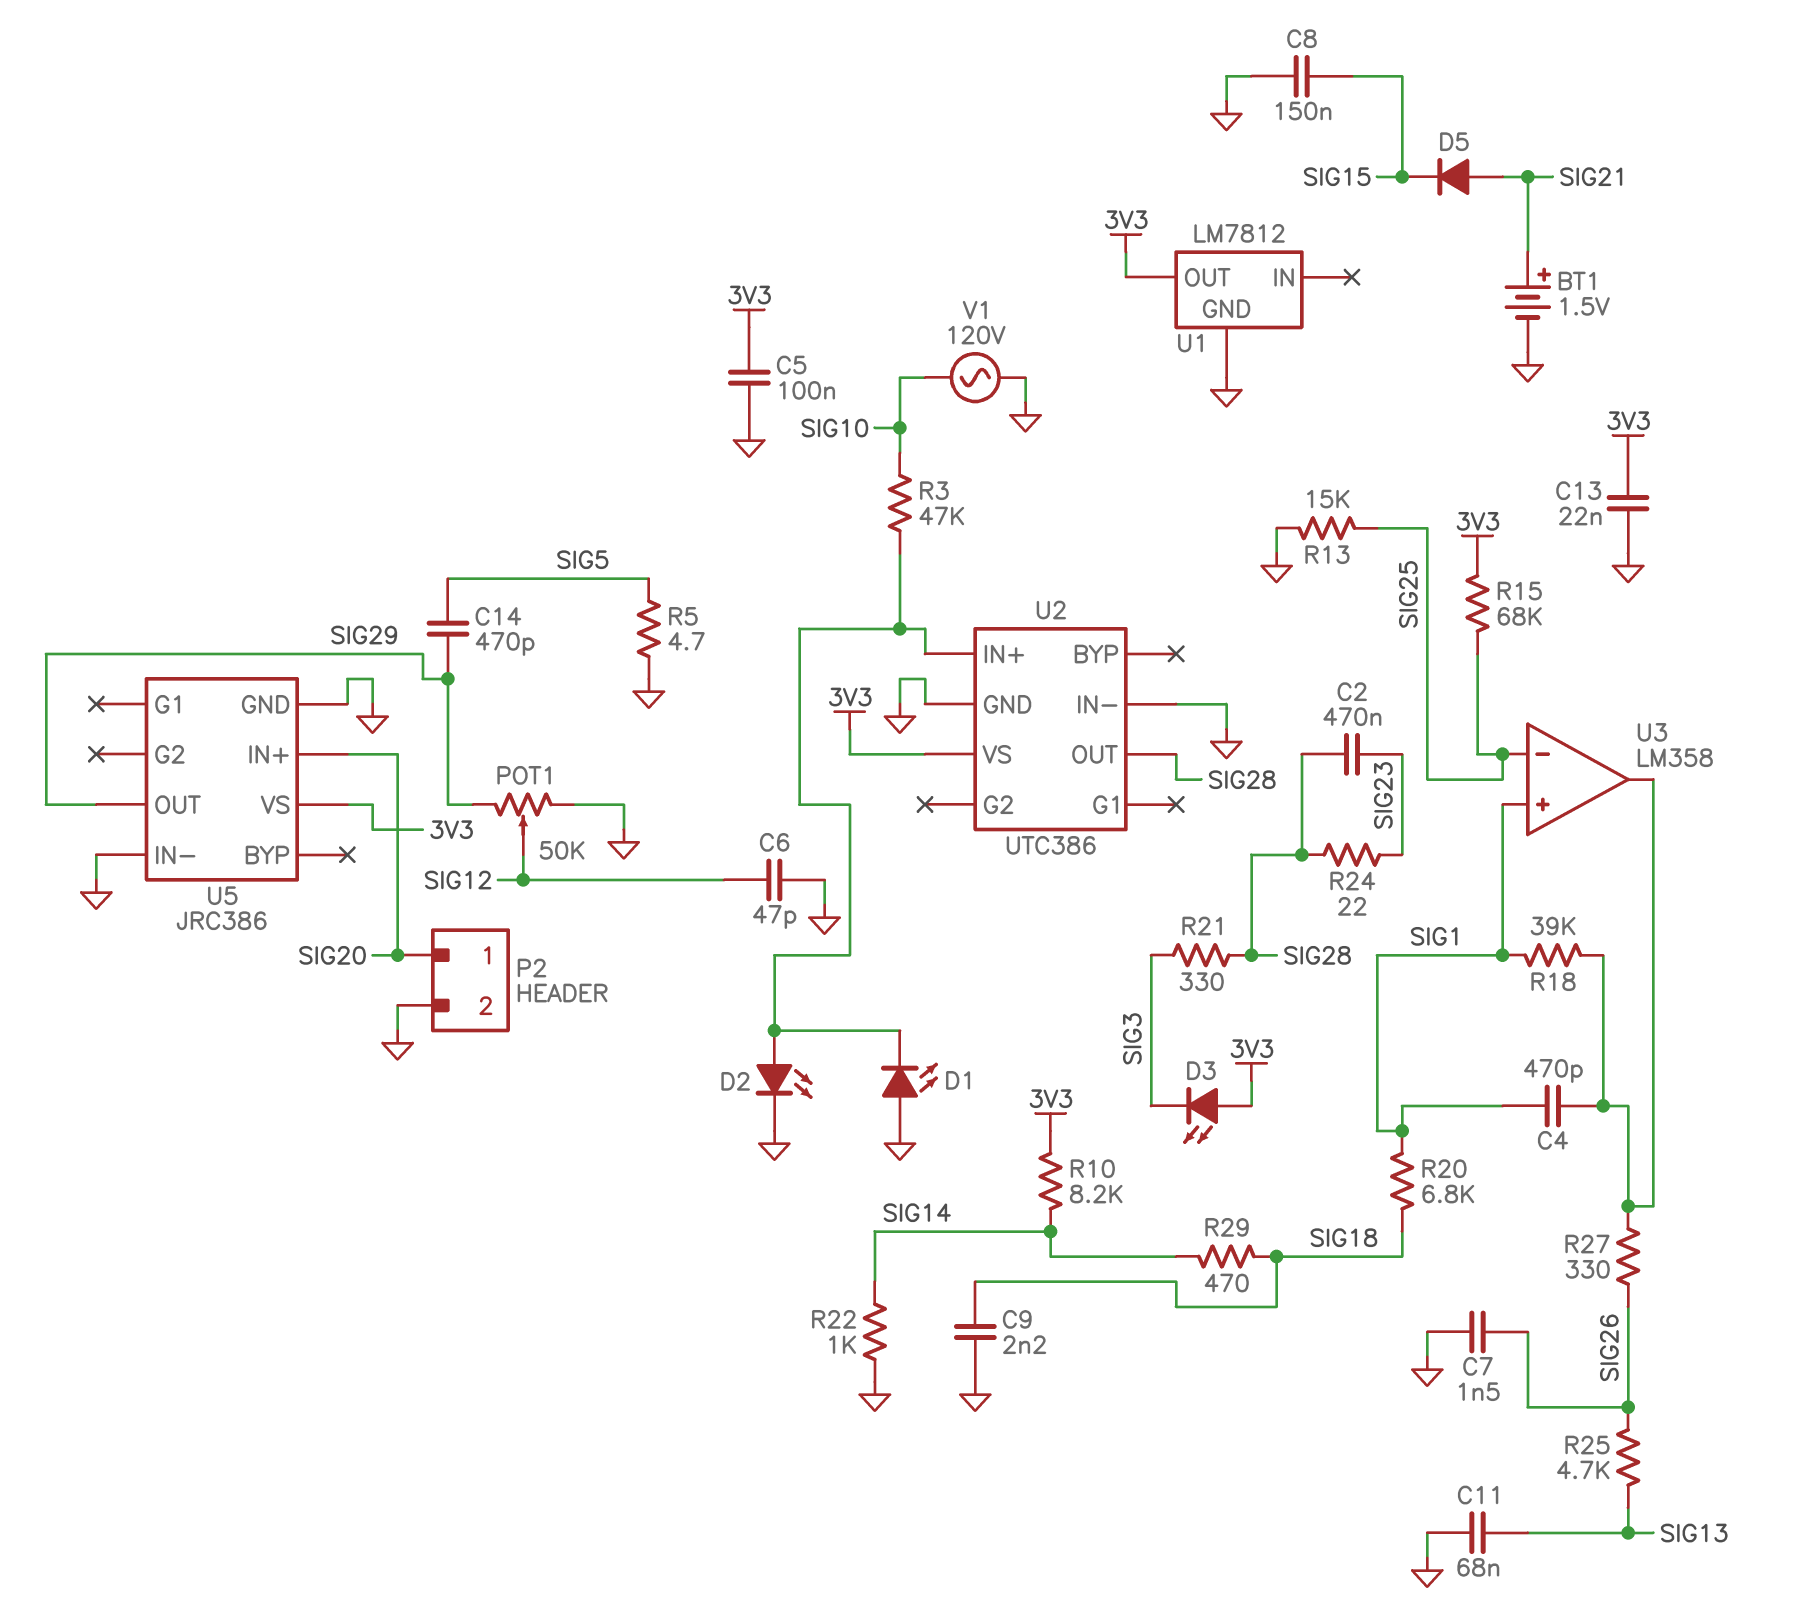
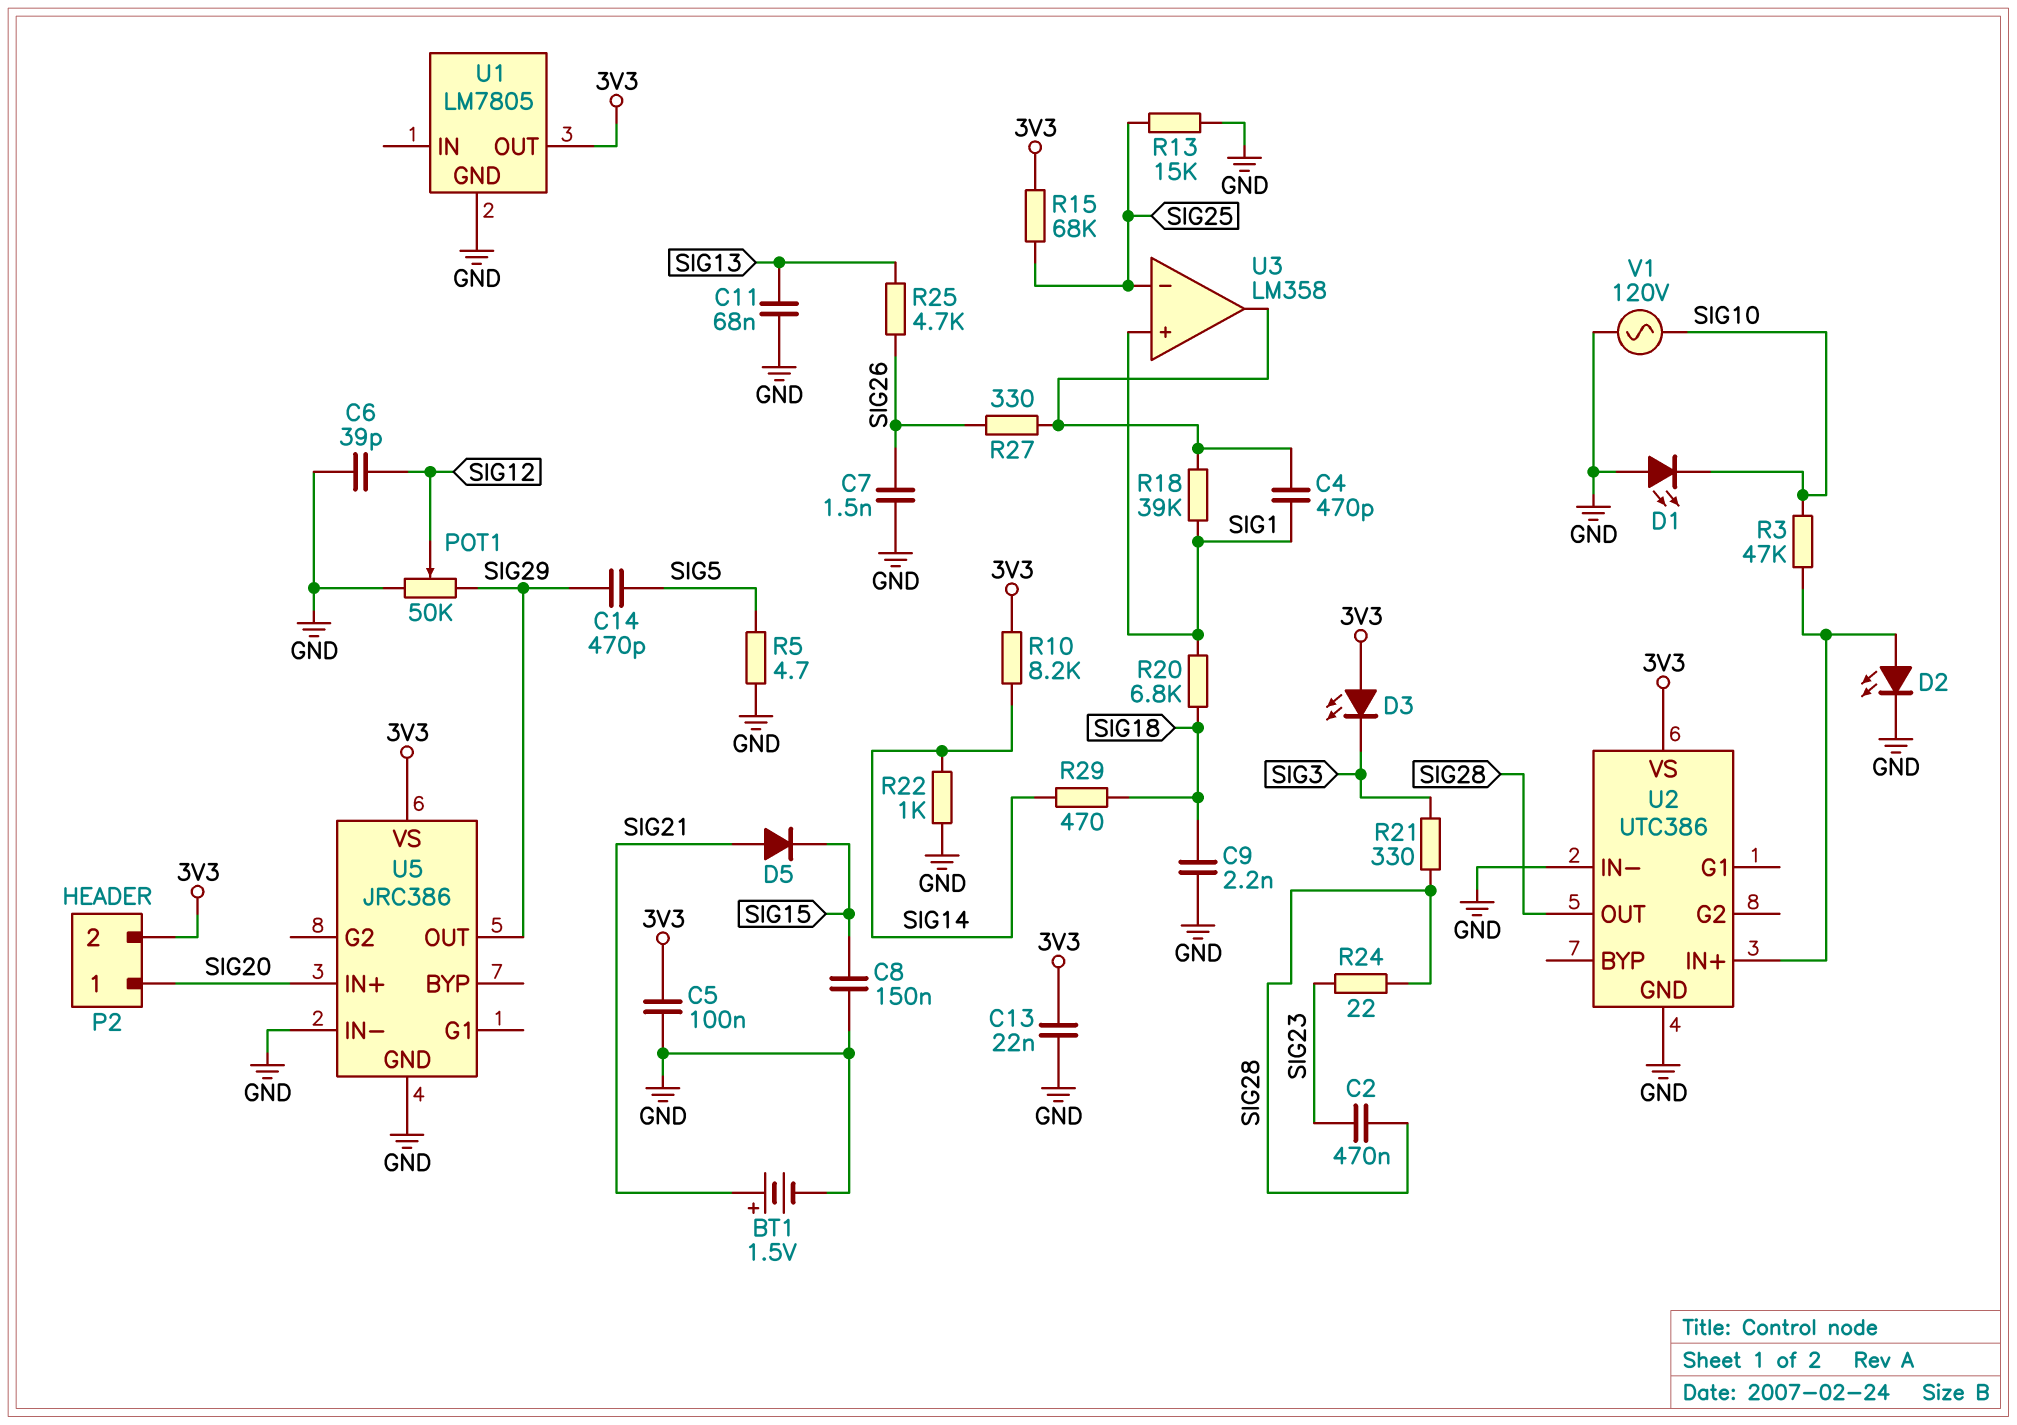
C6: 47pF (GND, SIG12) -> 39pF (GND, SIG12)
D1: LED (A GND, K U2/IN+) -> LED (A GND, K SIG10)
P2 pin 2: GND -> 3V3
U1: LM7812 -> LM7805

